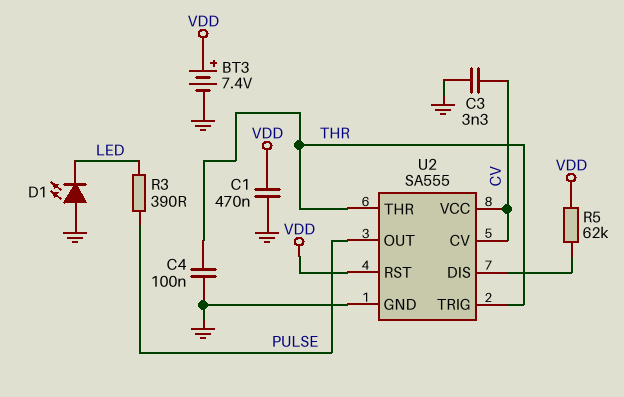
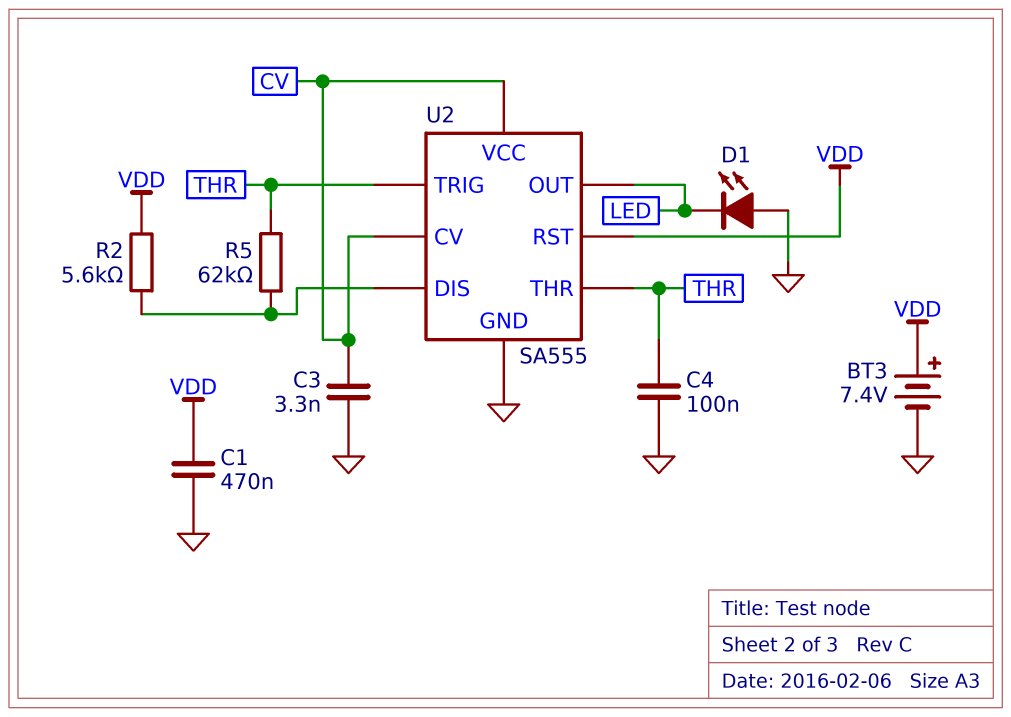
R2: none -> 5.6k (U2/DIS, VDD)
R3: 390 (LED, PULSE) -> none
R5: 62k (U2/DIS, VDD) -> 62k (THR, U2/DIS)
U2 pin OUT: PULSE -> LED

